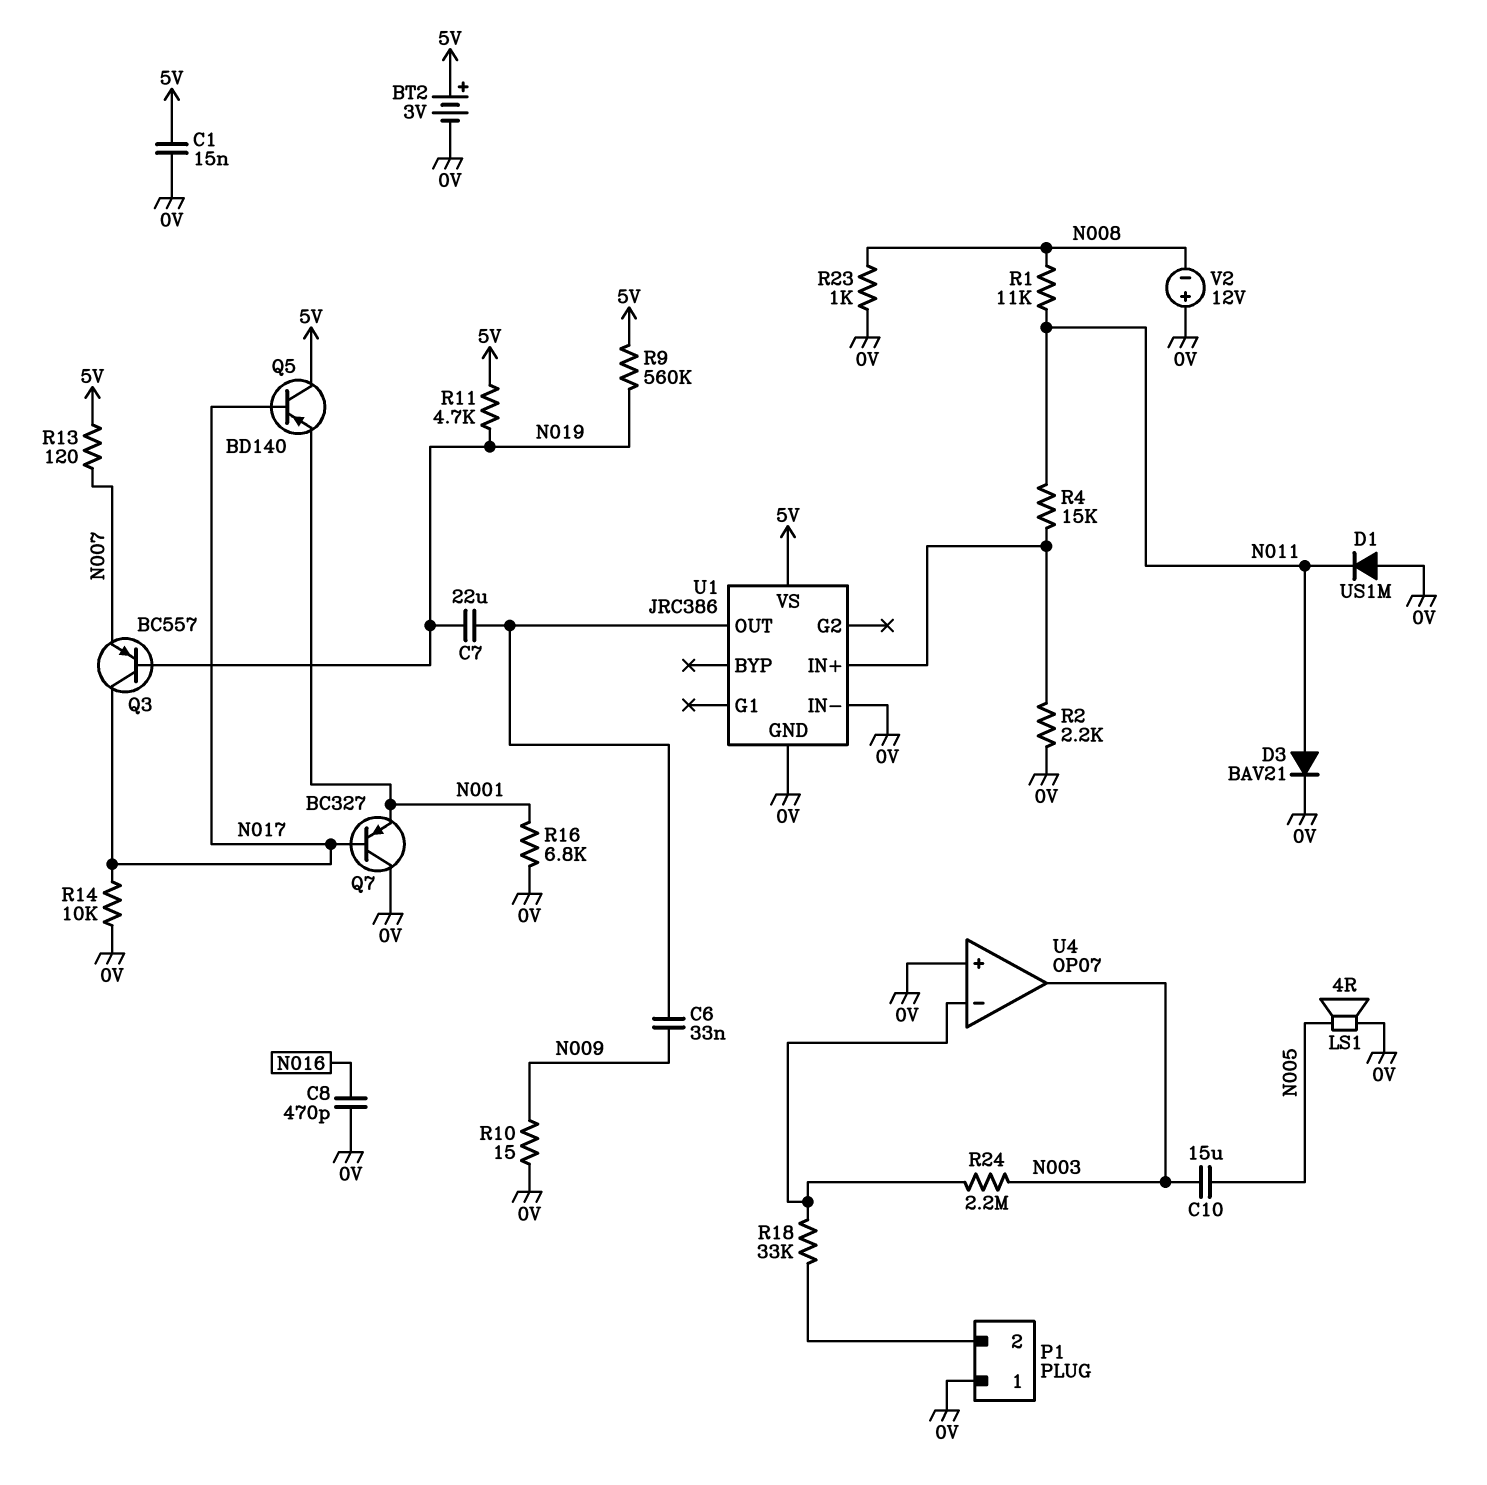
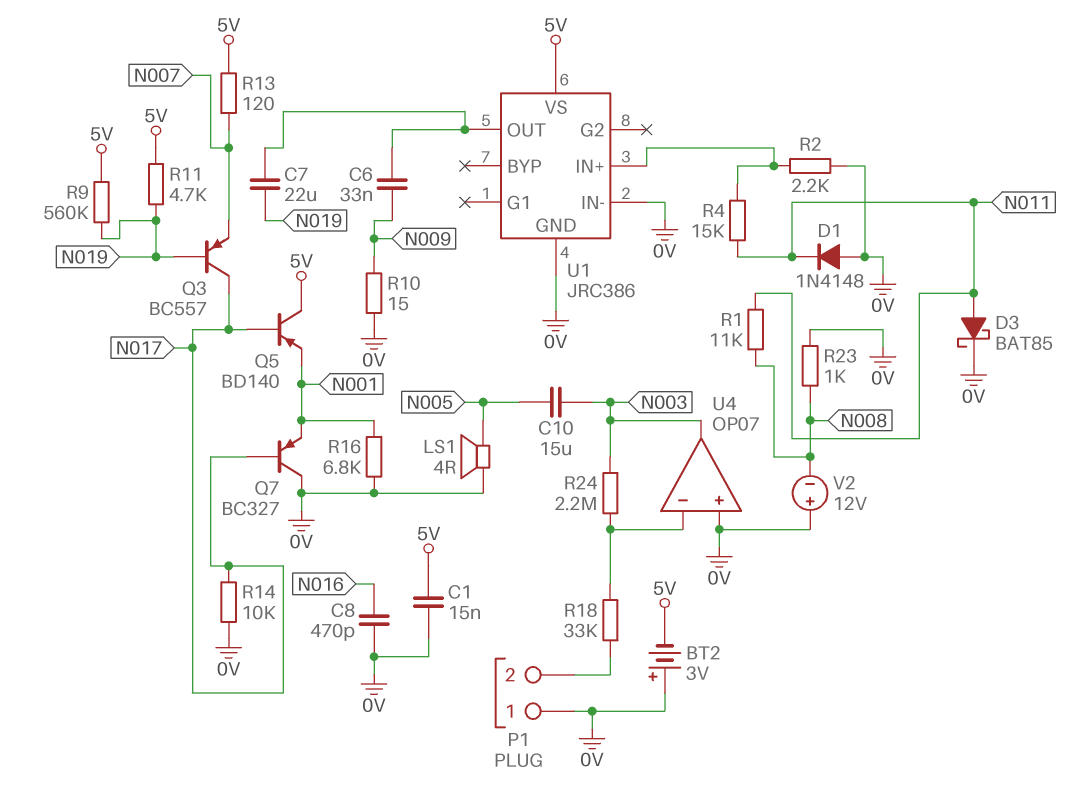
BT2: 3V (plus 5V, minus 0V) -> 3V (plus 0V, minus 5V)
D1: diode US1M (A 0V, K N011) -> diode 1N4148 (A 0V, K N011)
D3: diode BAV21 (A N011, K 0V) -> schottky BAT85 (A N011, K 0V)

